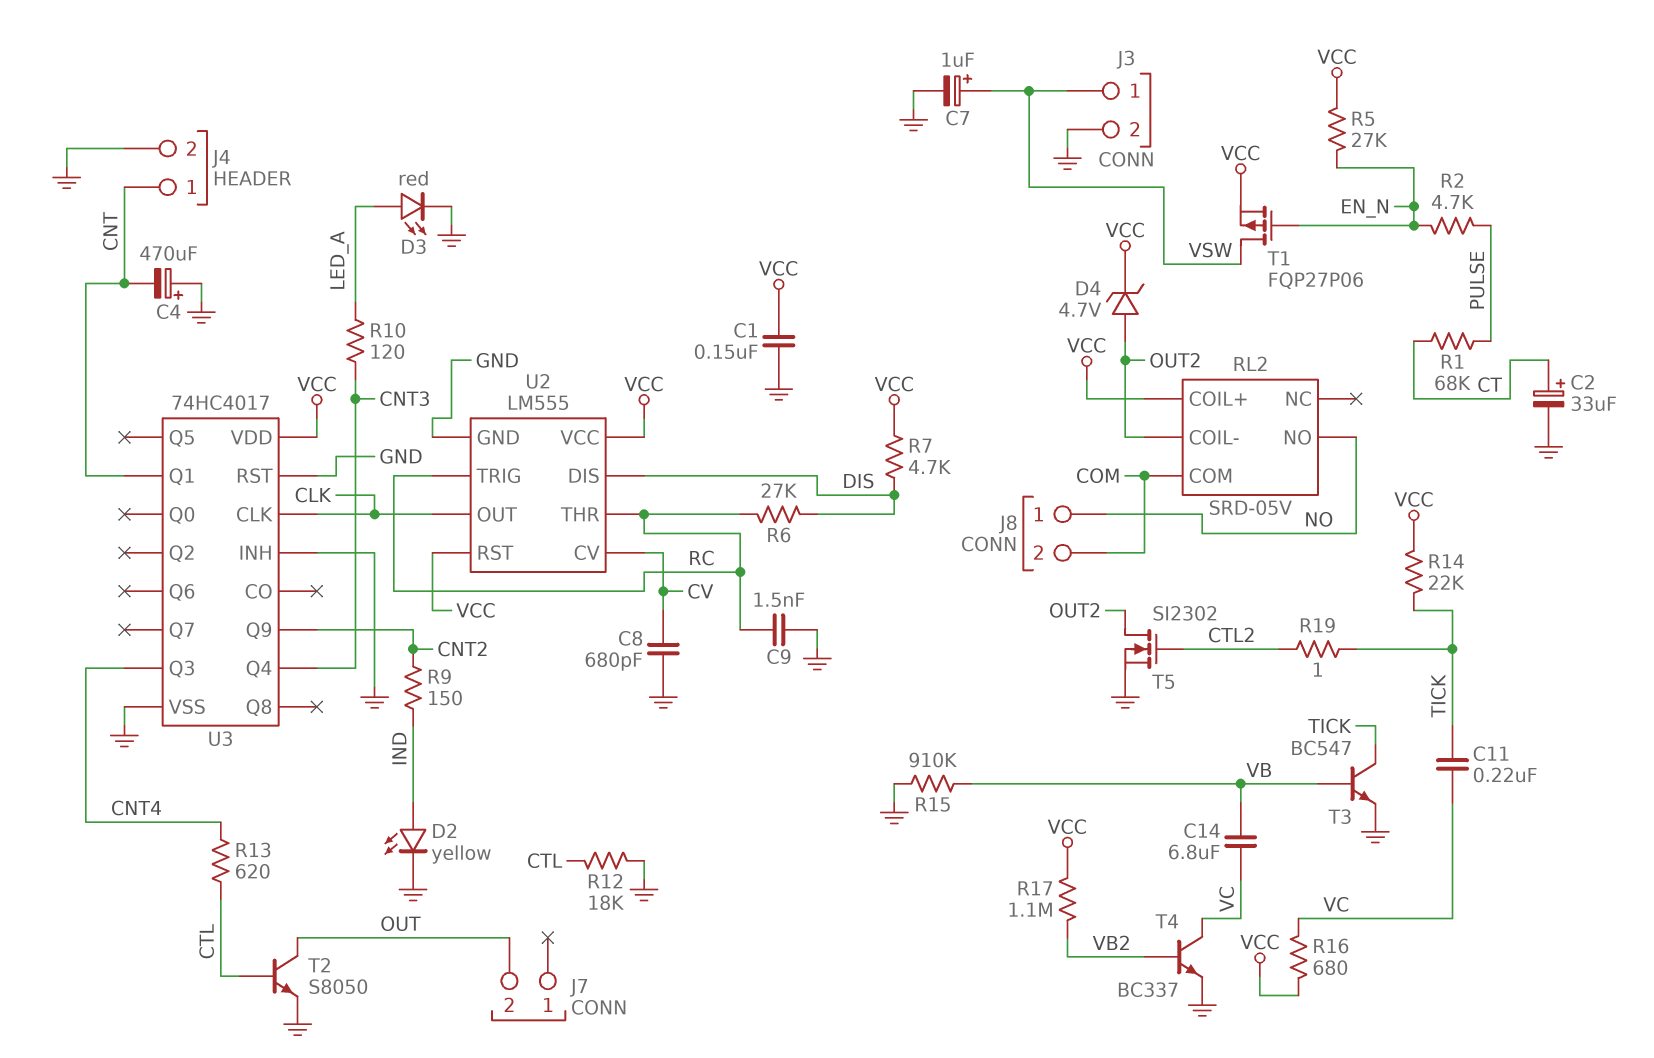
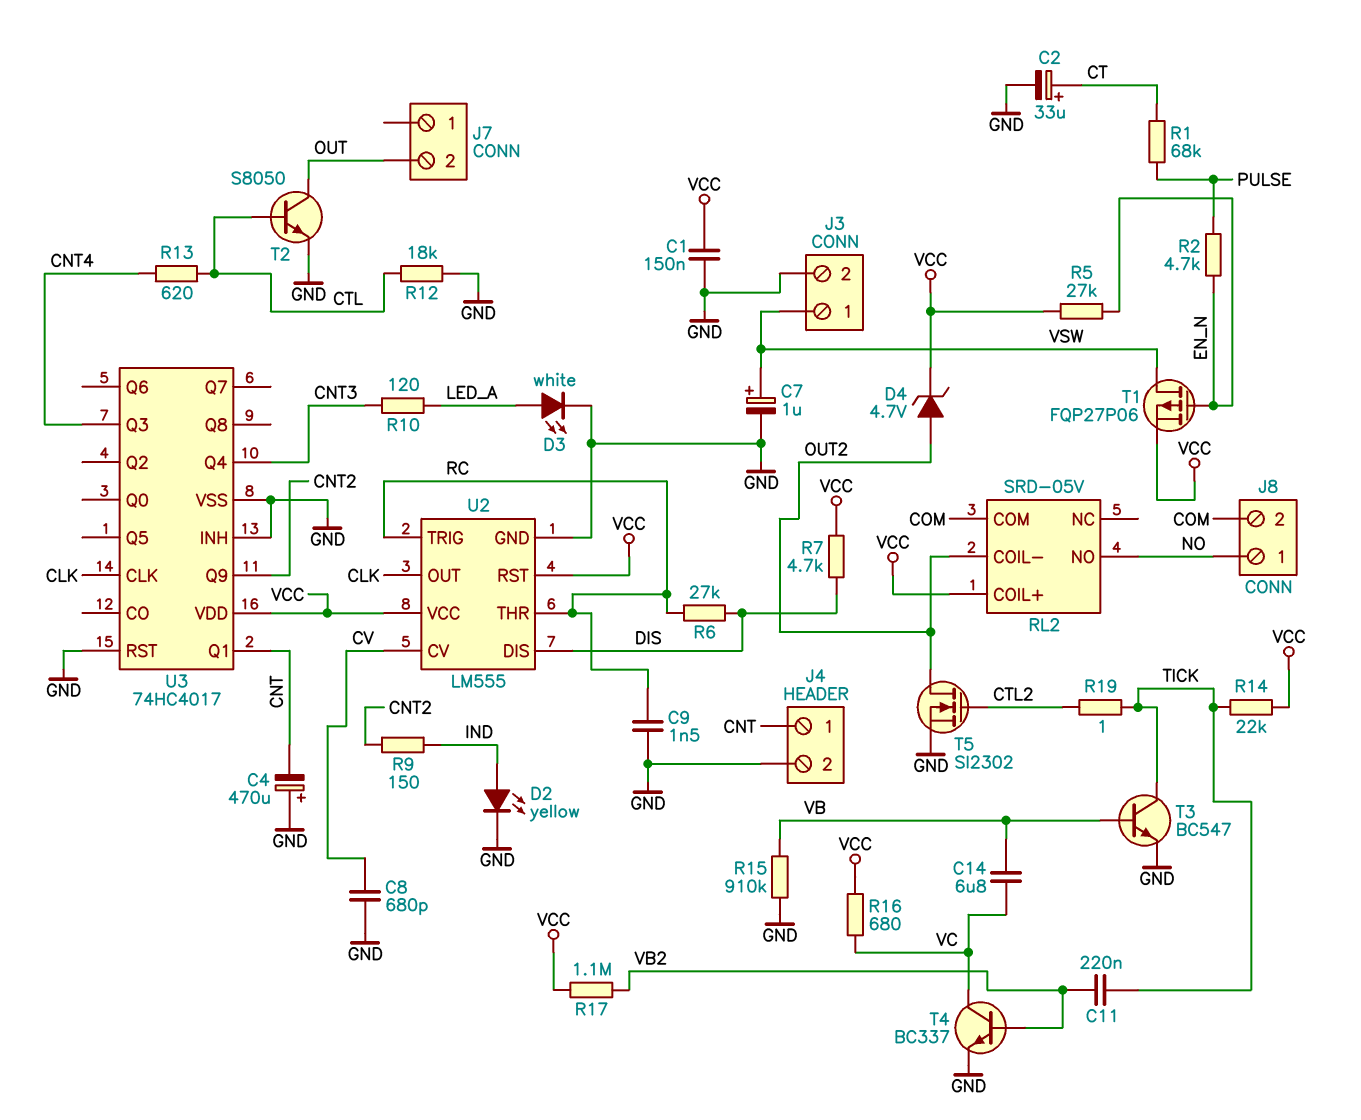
C11: 220nF (TICK, VC) -> 220nF (TICK, VB2)
D3: LED red (A LED_A, K GND) -> LED white (A LED_A, K GND)

